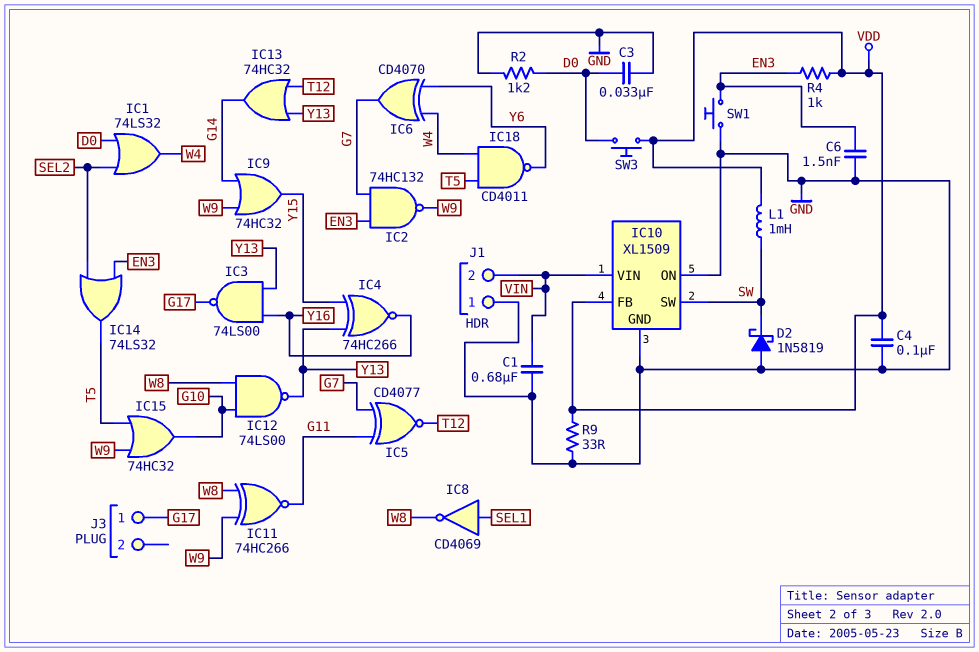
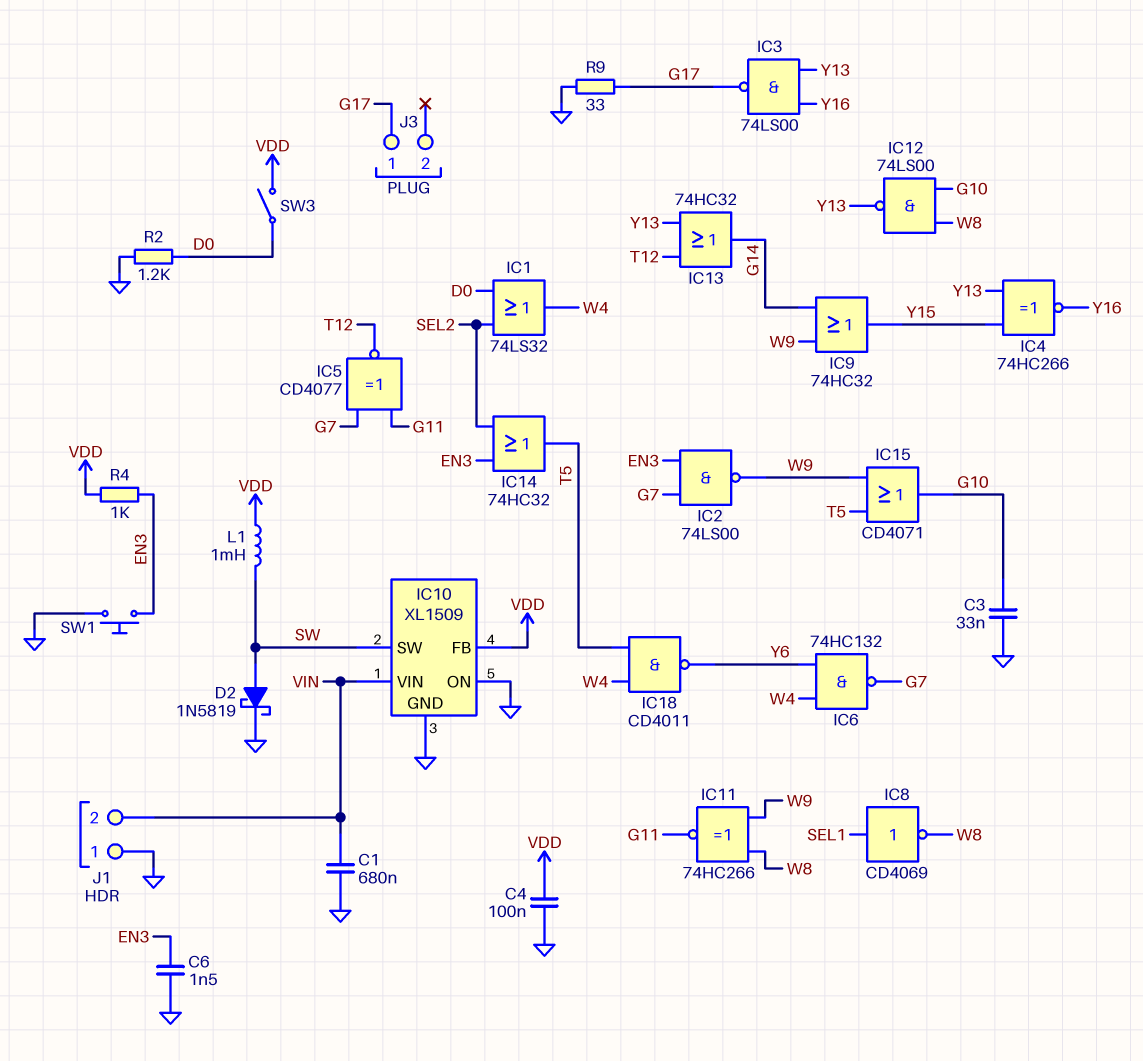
C3: 33nF (D0, GND) -> 33nF (G10, GND)
D2: schottky 1N5819 (A GND, K SW) -> schottky 1N5819 (A SW, K GND)
IC2: NAND 74HC132 (in EN3, in G7, out W9) -> NAND 74LS00 (in EN3, in G7, out W9)
IC6: XOR CD4070 (in W4, in Y6, out G7) -> NAND 74HC132 (in W4, in Y6, out G7)
IC14: OR 74LS32 (in EN3, in SEL2, out T5) -> OR 74HC32 (in EN3, in SEL2, out T5)
IC15: OR 74HC32 (in T5, in W9, out G10) -> OR CD4071 (in T5, in W9, out G10)
R9: 33 (GND, VDD) -> 33 (G17, GND)
SW3: button (D0, VDD) -> switch (D0, VDD)

